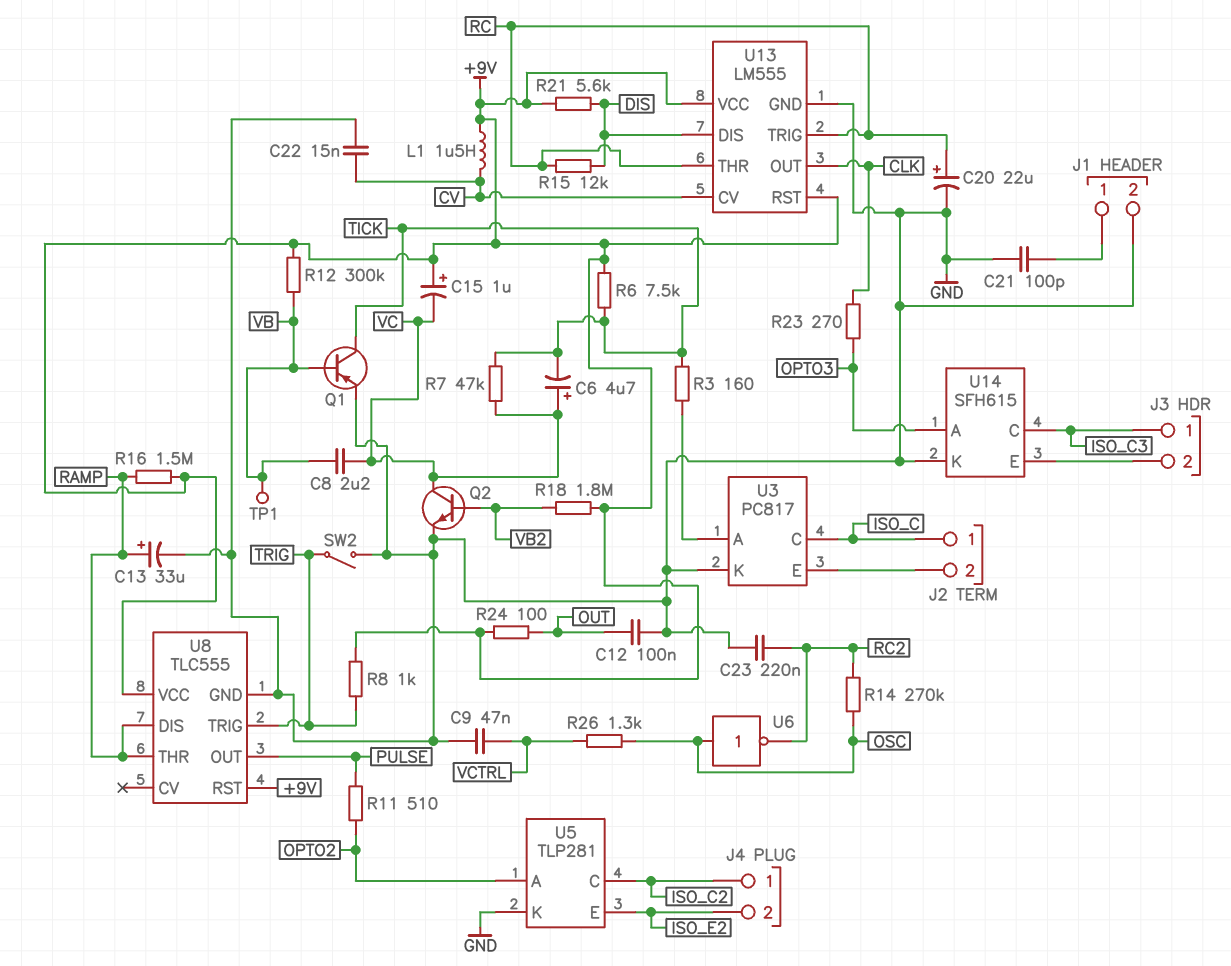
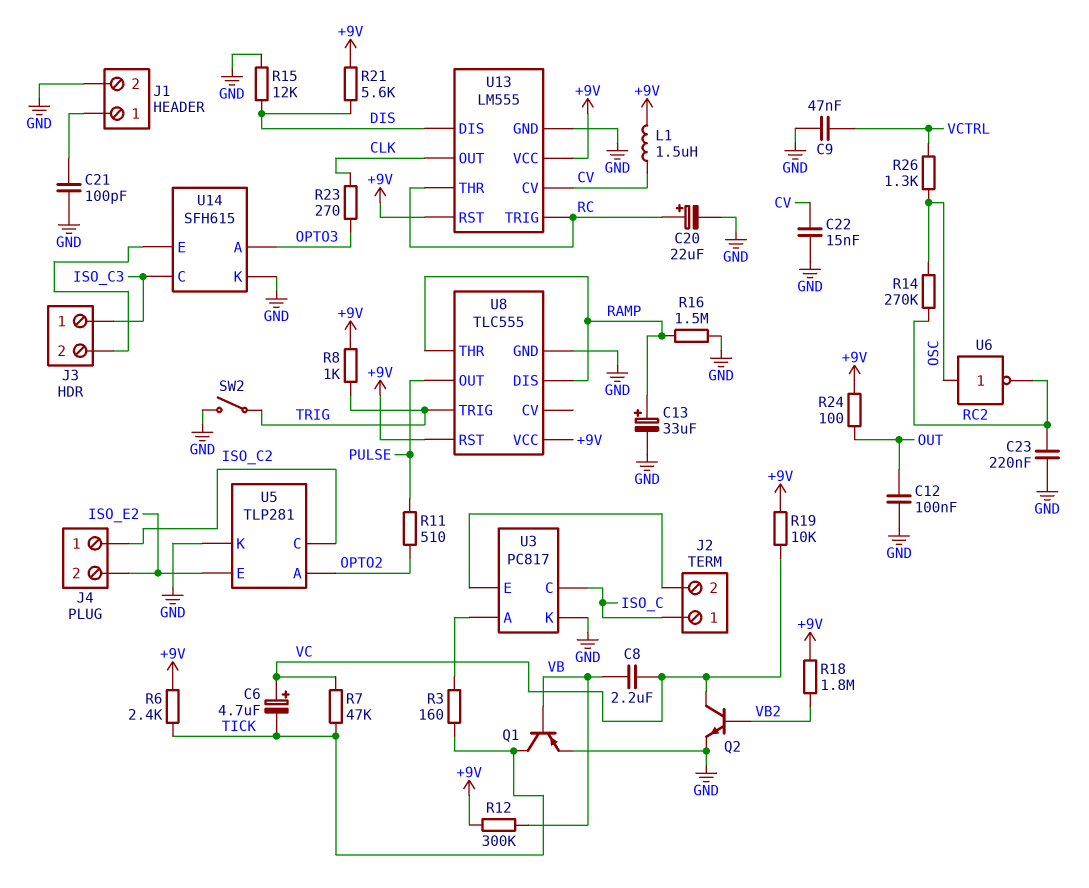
C15: 1uF (plus +9V, minus VC) -> none
R6: 7.5k (+9V, TICK) -> 2.4k (+9V, TICK)
R15: 12k (DIS, RC) -> 12k (DIS, GND)
R16: 1.5M (+9V, RAMP) -> 1.5M (GND, RAMP)
R19: none -> 10k (+9V, VC)
TP1: test point (VB) -> none

